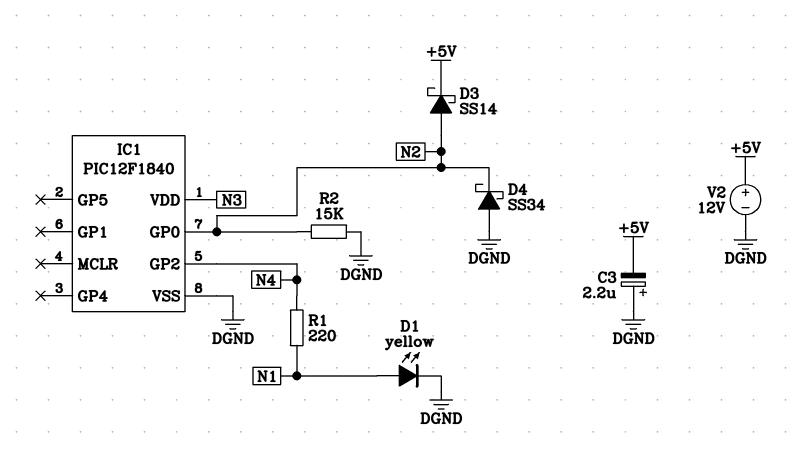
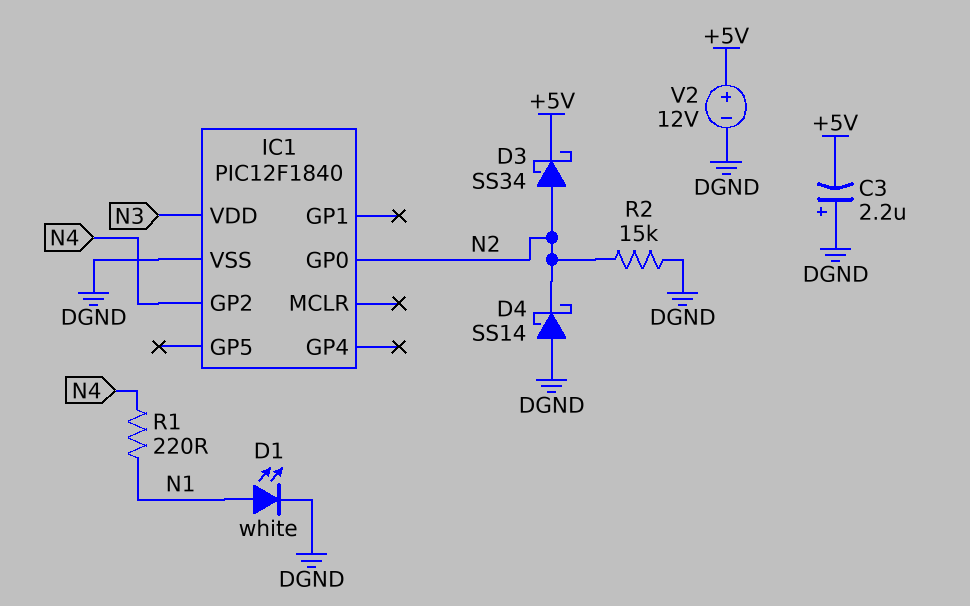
D1: LED yellow (A N1, K DGND) -> LED white (A N1, K DGND)
D3: schottky SS14 (A N2, K +5V) -> schottky SS34 (A N2, K +5V)
D4: schottky SS34 (A DGND, K N2) -> schottky SS14 (A DGND, K N2)

